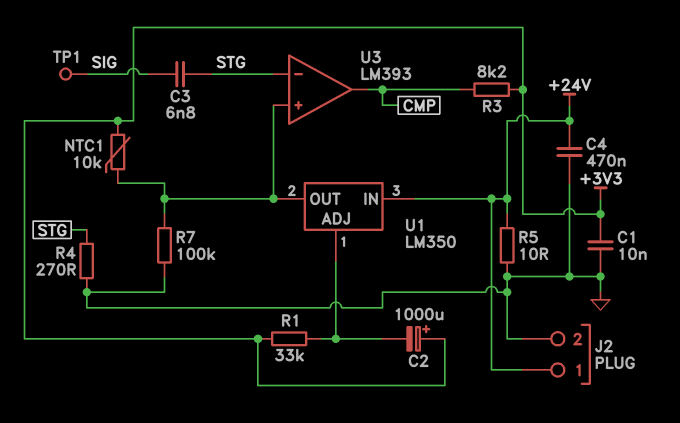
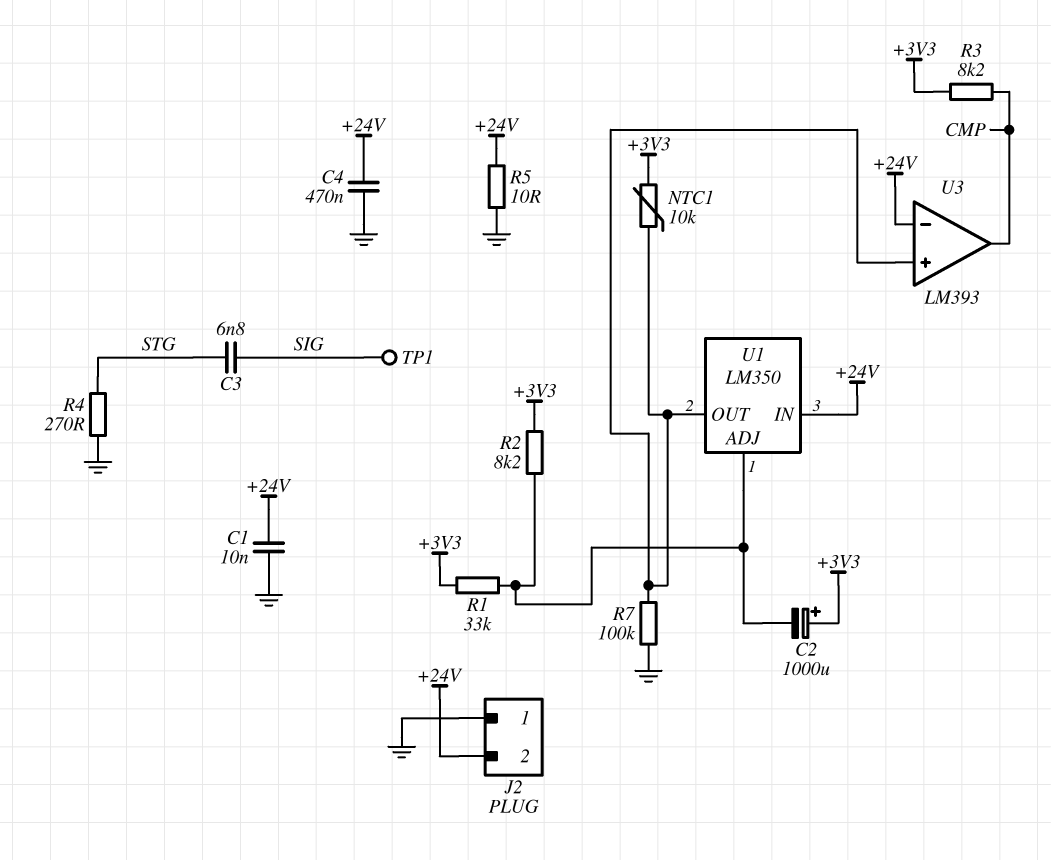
C1: 10nF (+3V3, GND) -> 10nF (+24V, GND)
J2 pin 1: +24V -> GND
J2 pin 2: GND -> +24V
R2: none -> 8.2k (+3V3, U1/ADJ)
U3 pin in-: STG -> +24V

